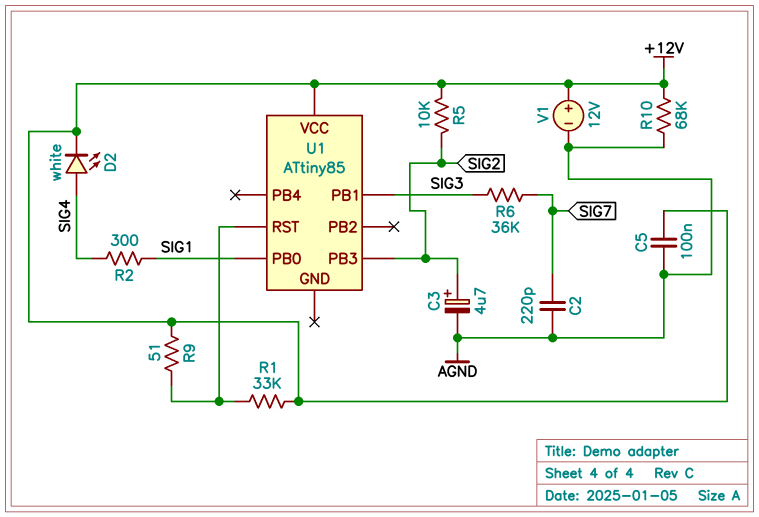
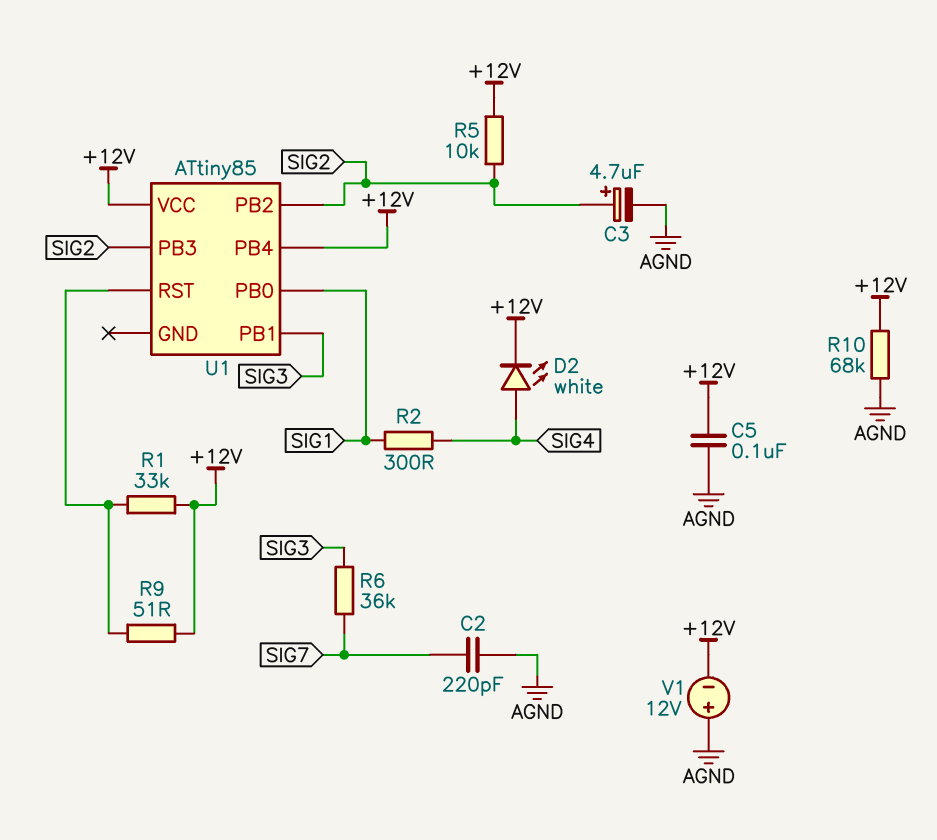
U1 pin PB2: none -> SIG2
U1 pin PB4: none -> +12V
V1: 12V (plus +12V, minus AGND) -> 12V (plus AGND, minus +12V)

